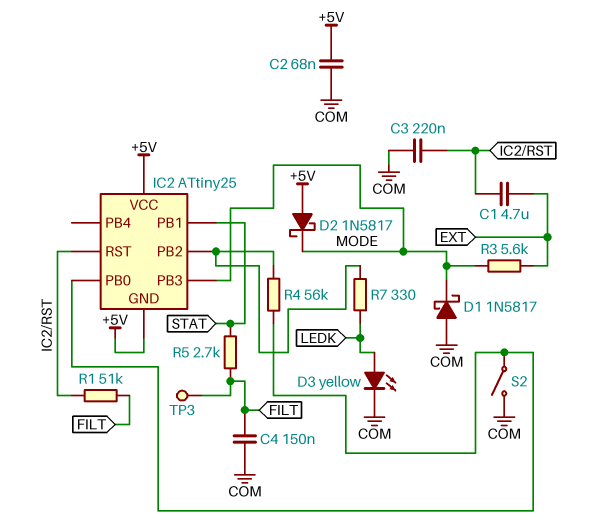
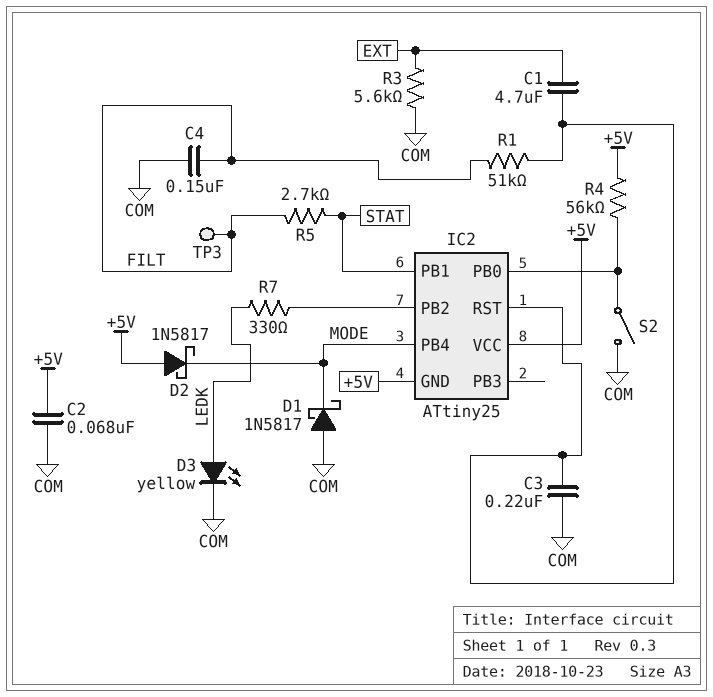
IC2 pin PB3: MODE -> none
IC2 pin PB4: none -> MODE
R3: 5.6k (EXT, MODE) -> 5.6k (COM, EXT)
R4: 56k (IC2/PB0, IC2/PB2) -> 56k (+5V, IC2/PB0)

